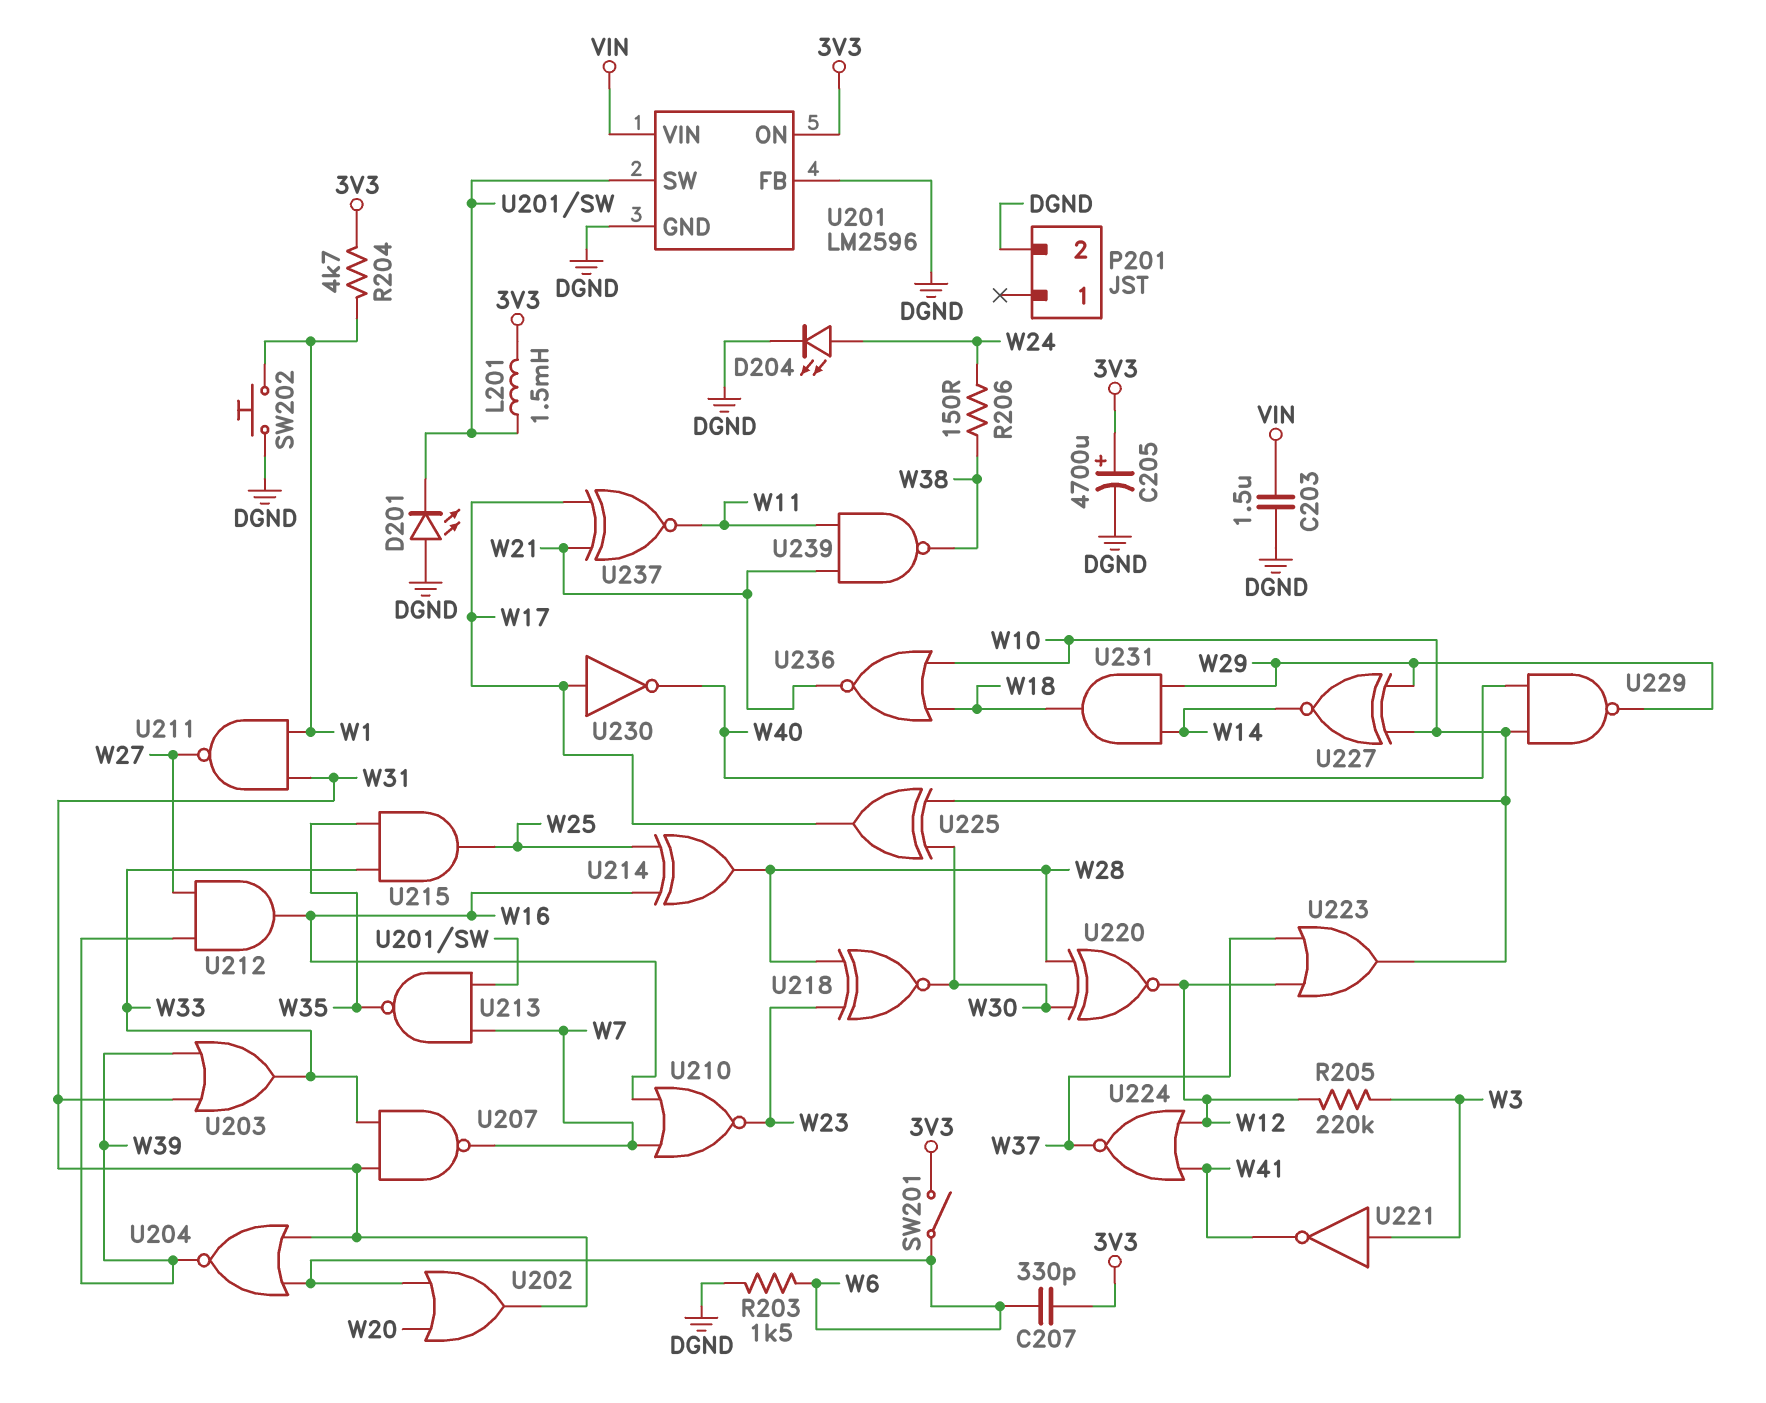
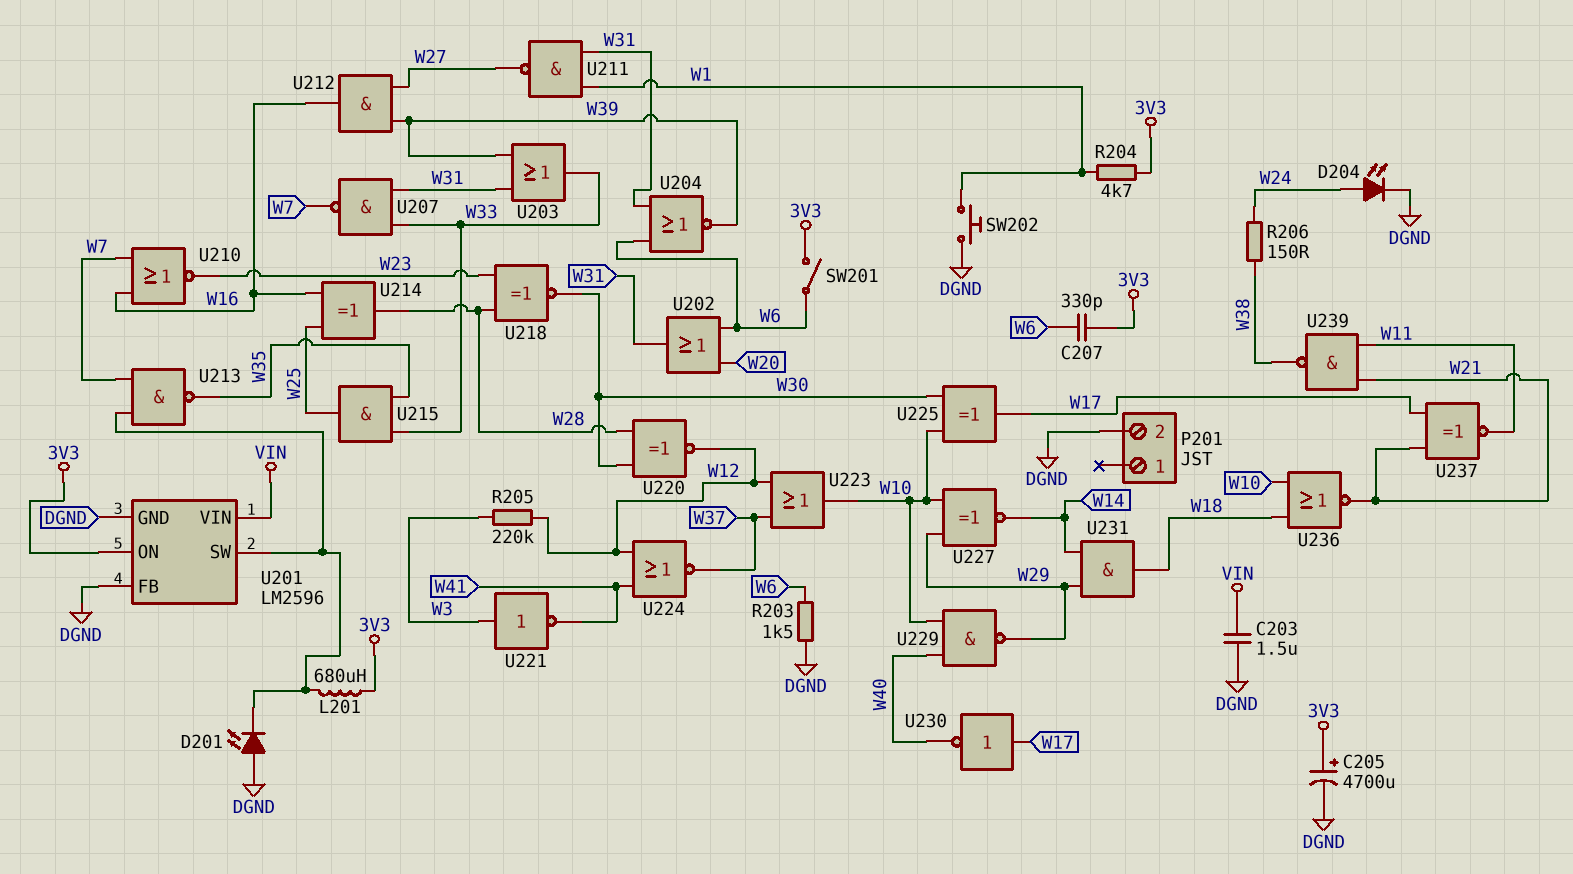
L201: 1.5mH (3V3, U201/SW) -> 680uH (3V3, U201/SW)

